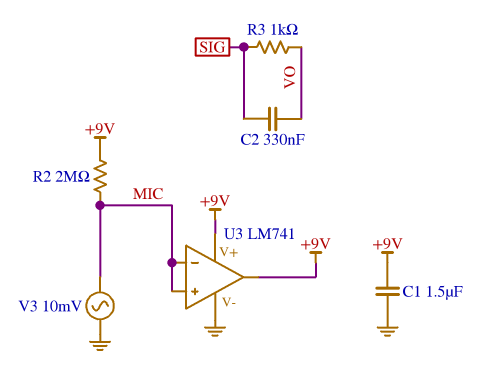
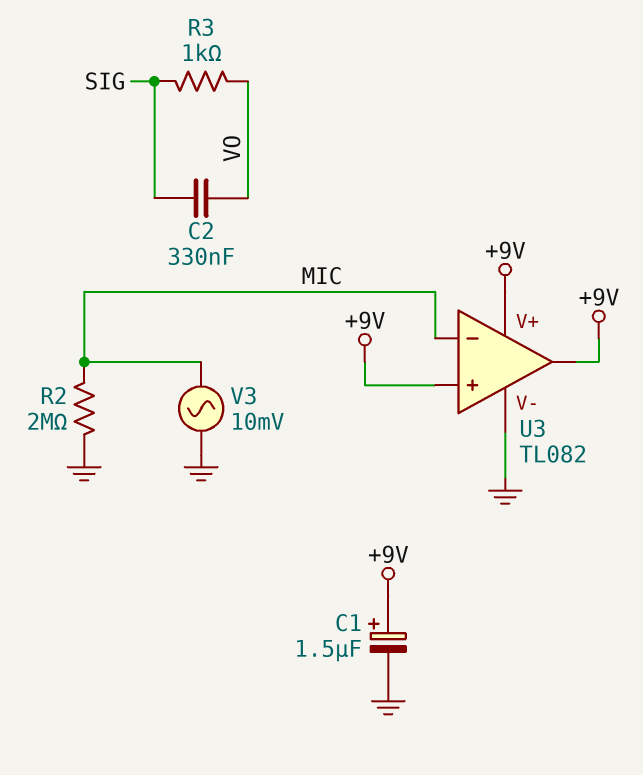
C1: 1.5uF (+9V, GND) -> 1.5uF (plus +9V, minus GND)
R2: 2M (+9V, MIC) -> 2M (GND, MIC)
U3: LM741 -> TL082
U3 pin in+: MIC -> +9V

